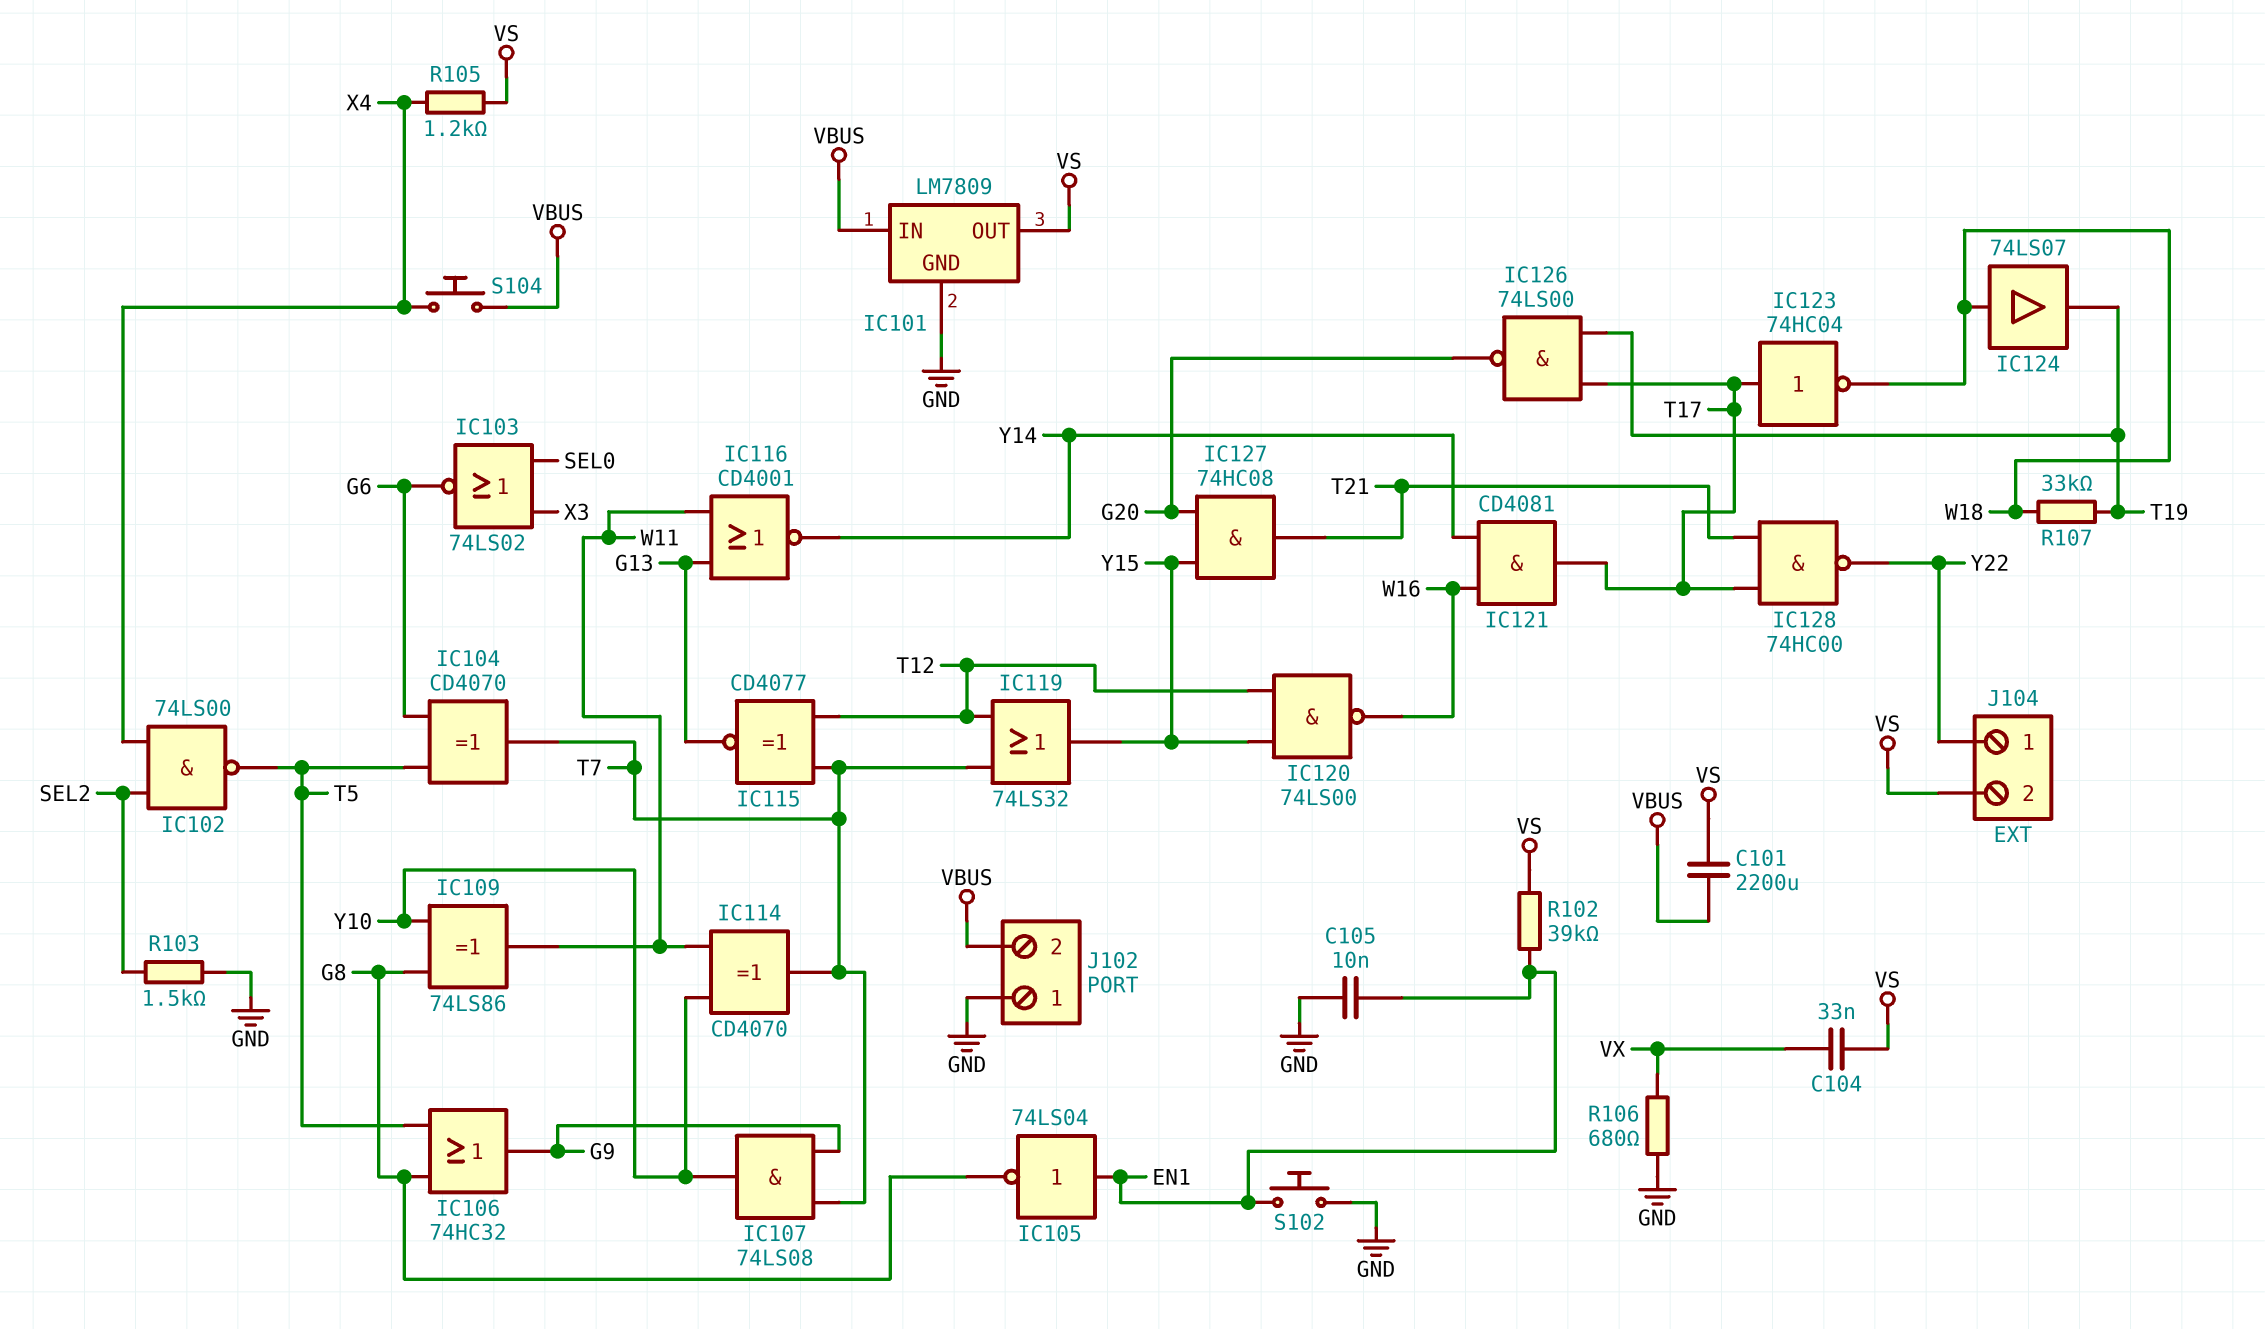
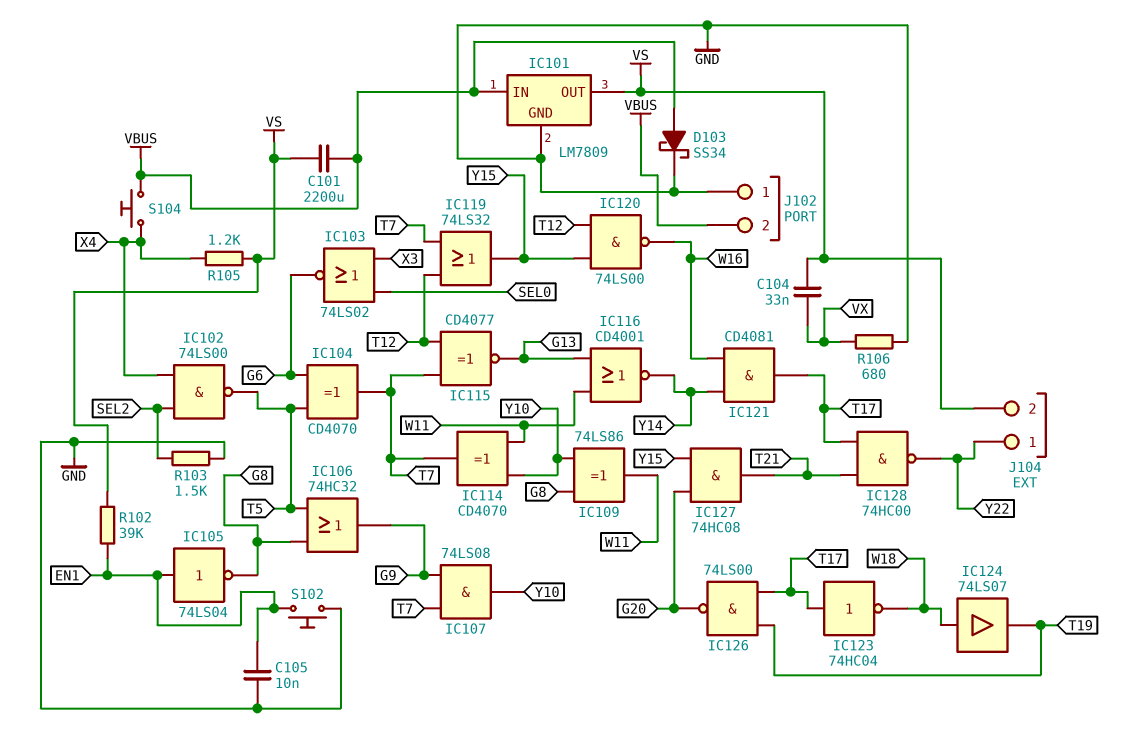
D103: none -> schottky SS34 (A VBUS, K GND)
R107: 33k (T19, W18) -> none

